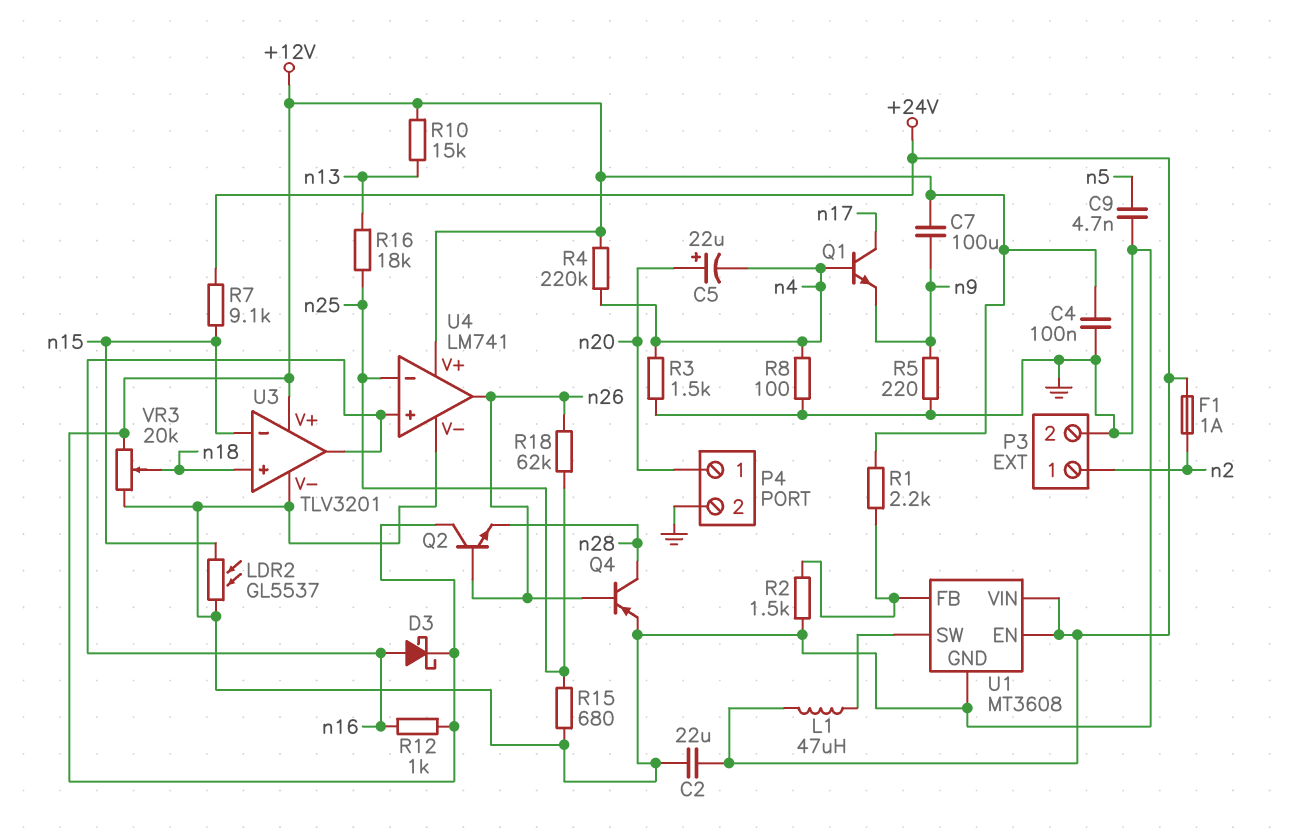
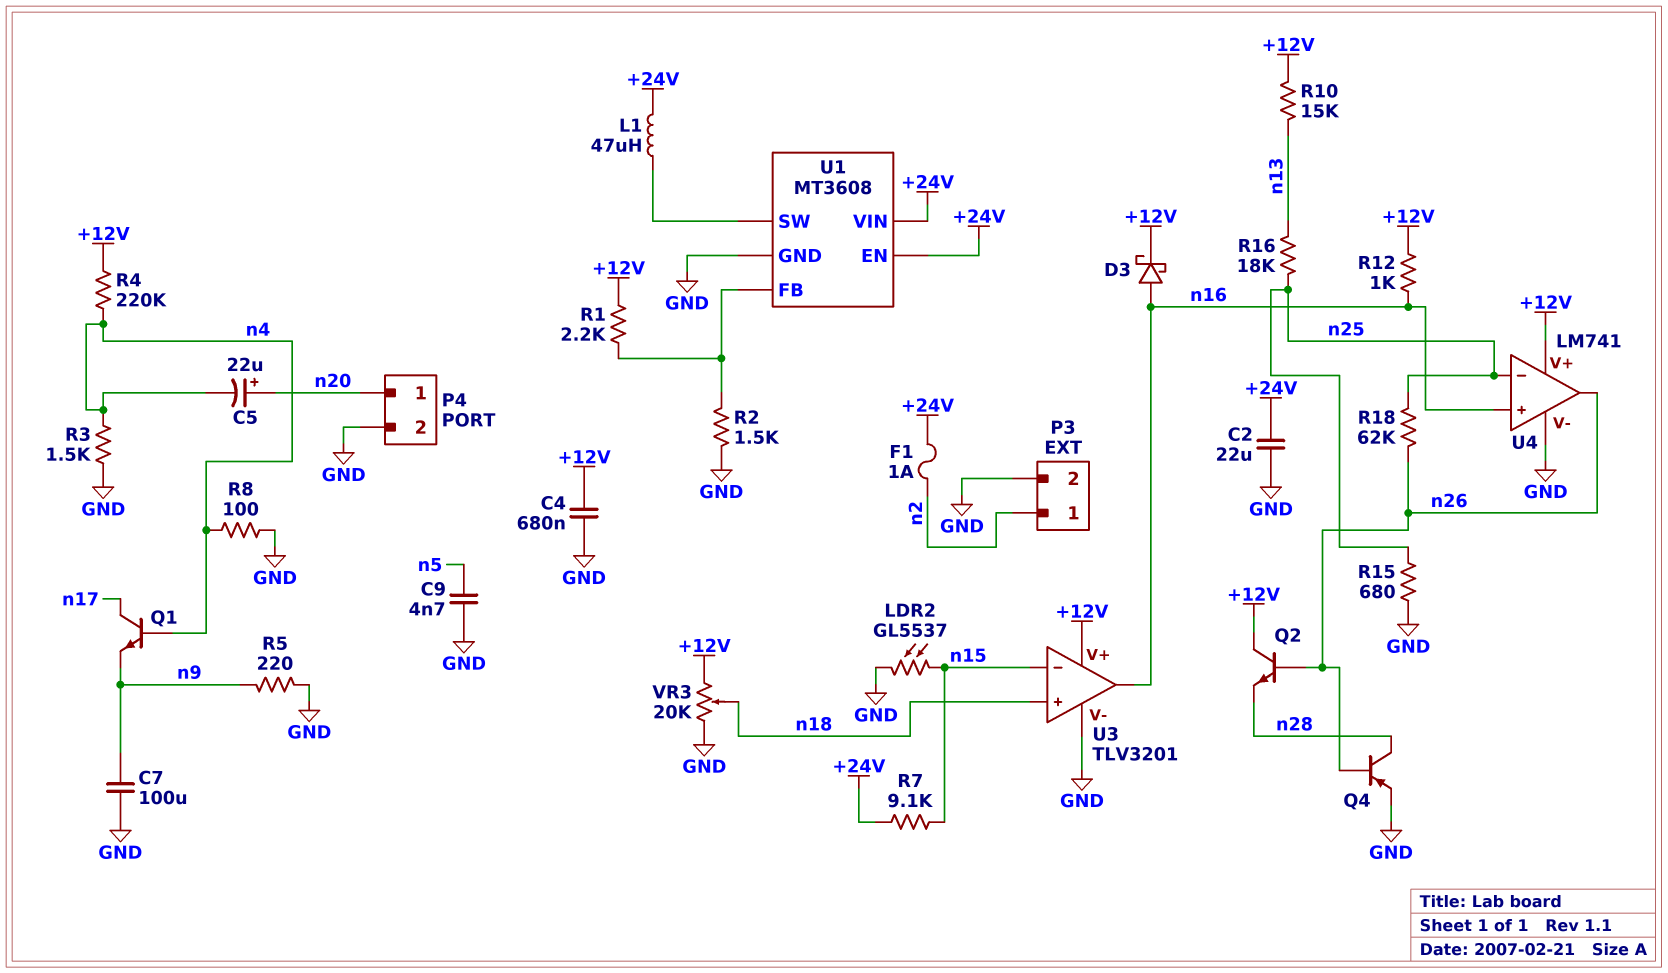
C4: 100nF (+12V, GND) -> 680nF (+12V, GND)
C7: 100uF (+12V, n9) -> 100uF (GND, n9)

